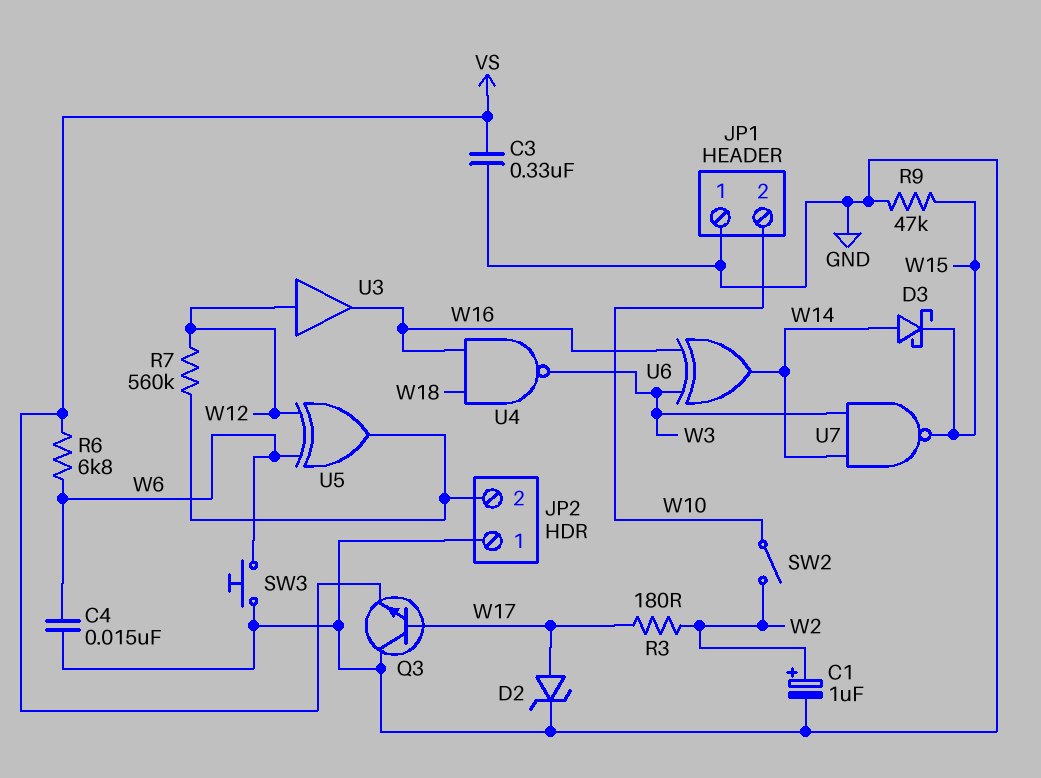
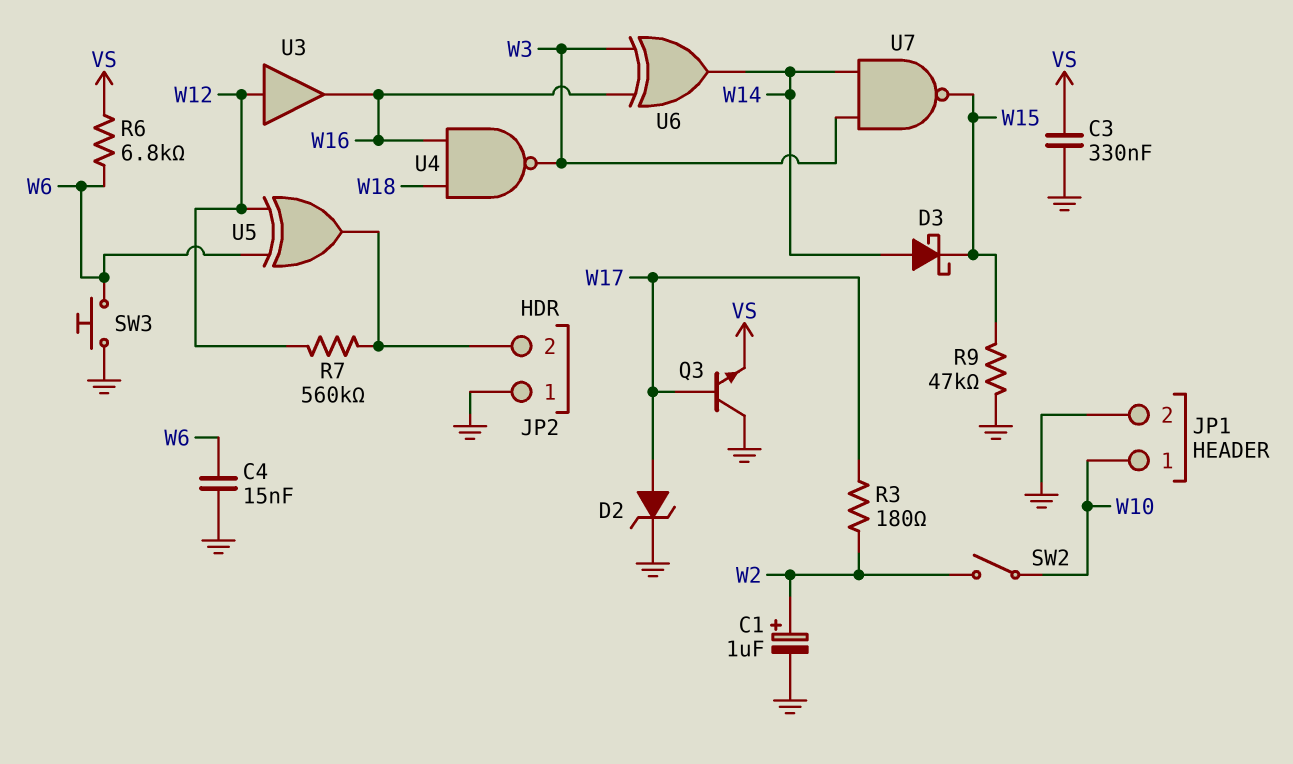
JP1 pin 1: GND -> W10
JP1 pin 2: W10 -> GND

